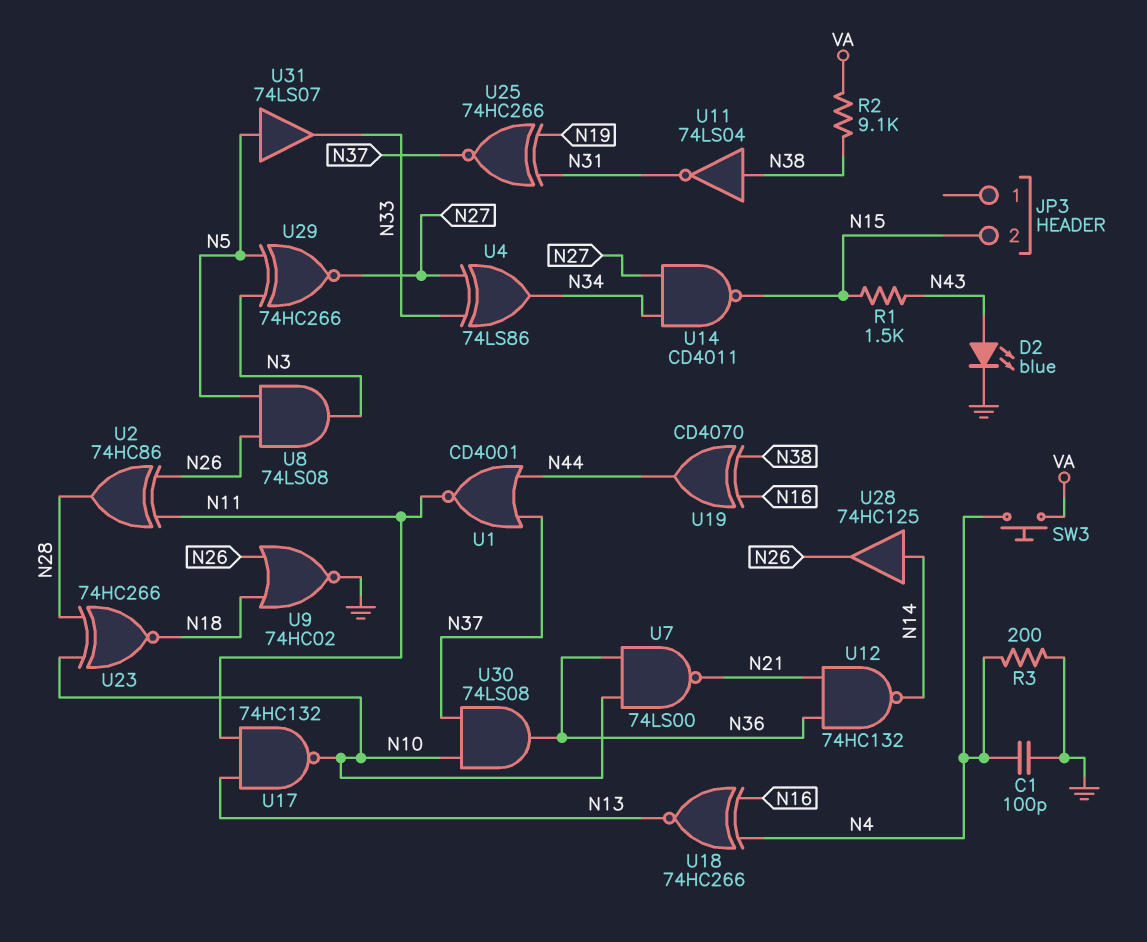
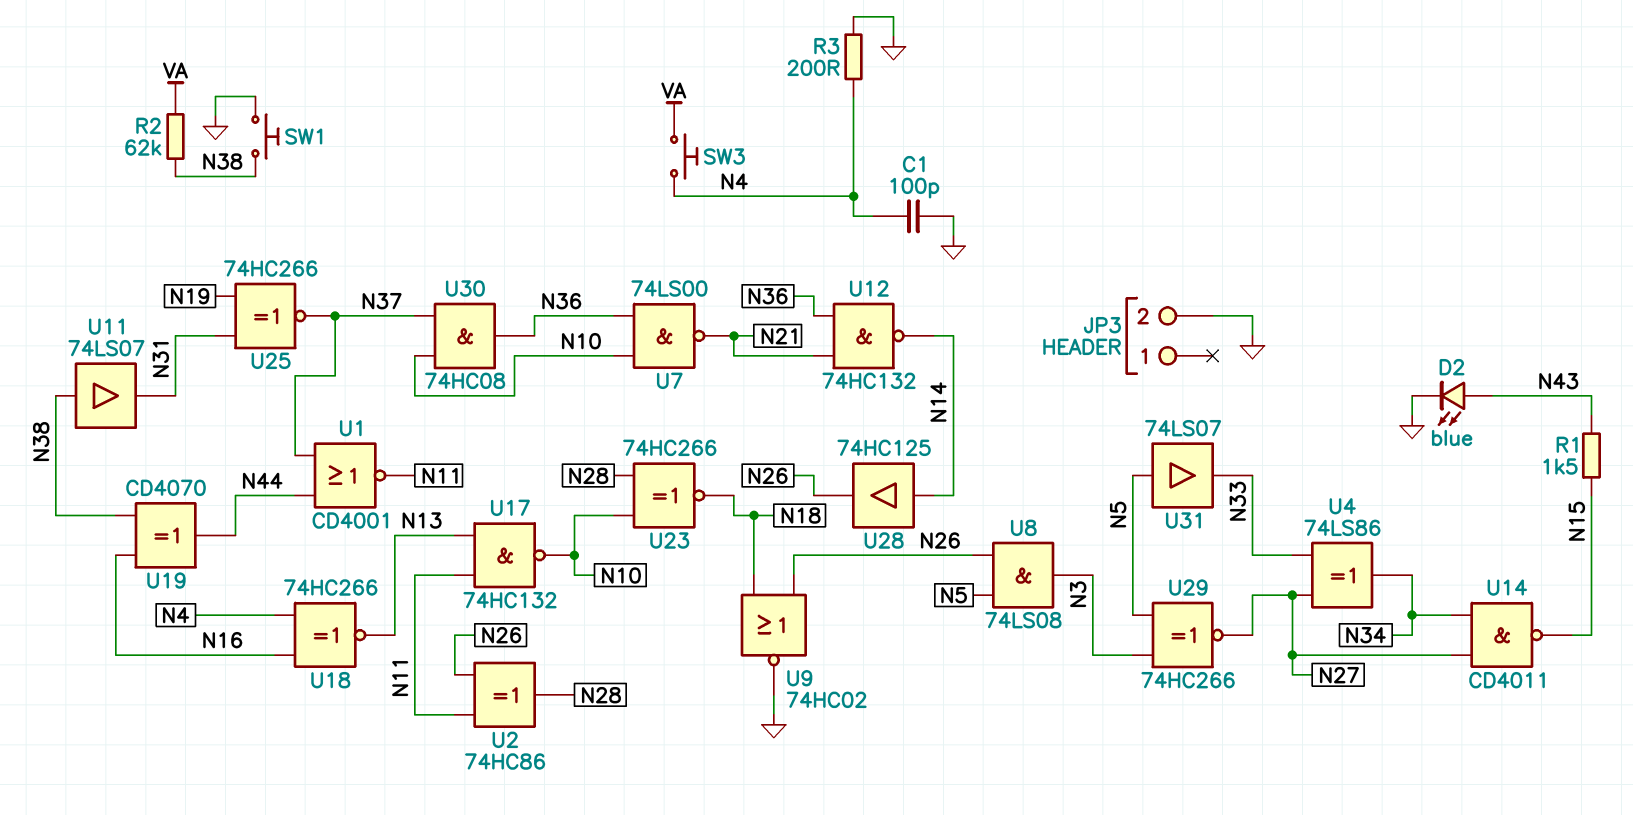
JP3 pin 2: N15 -> GND
R2: 9.1k (N38, VA) -> 62k (N38, VA)
SW1: none -> button (GND, N38)
U11: NOT 74LS04 (in N38, out N31) -> buffer 74LS07 (in N38, out N31)
U30: AND 74LS08 (in N10, in N37, out N36) -> AND 74HC08 (in N10, in N37, out N36)

